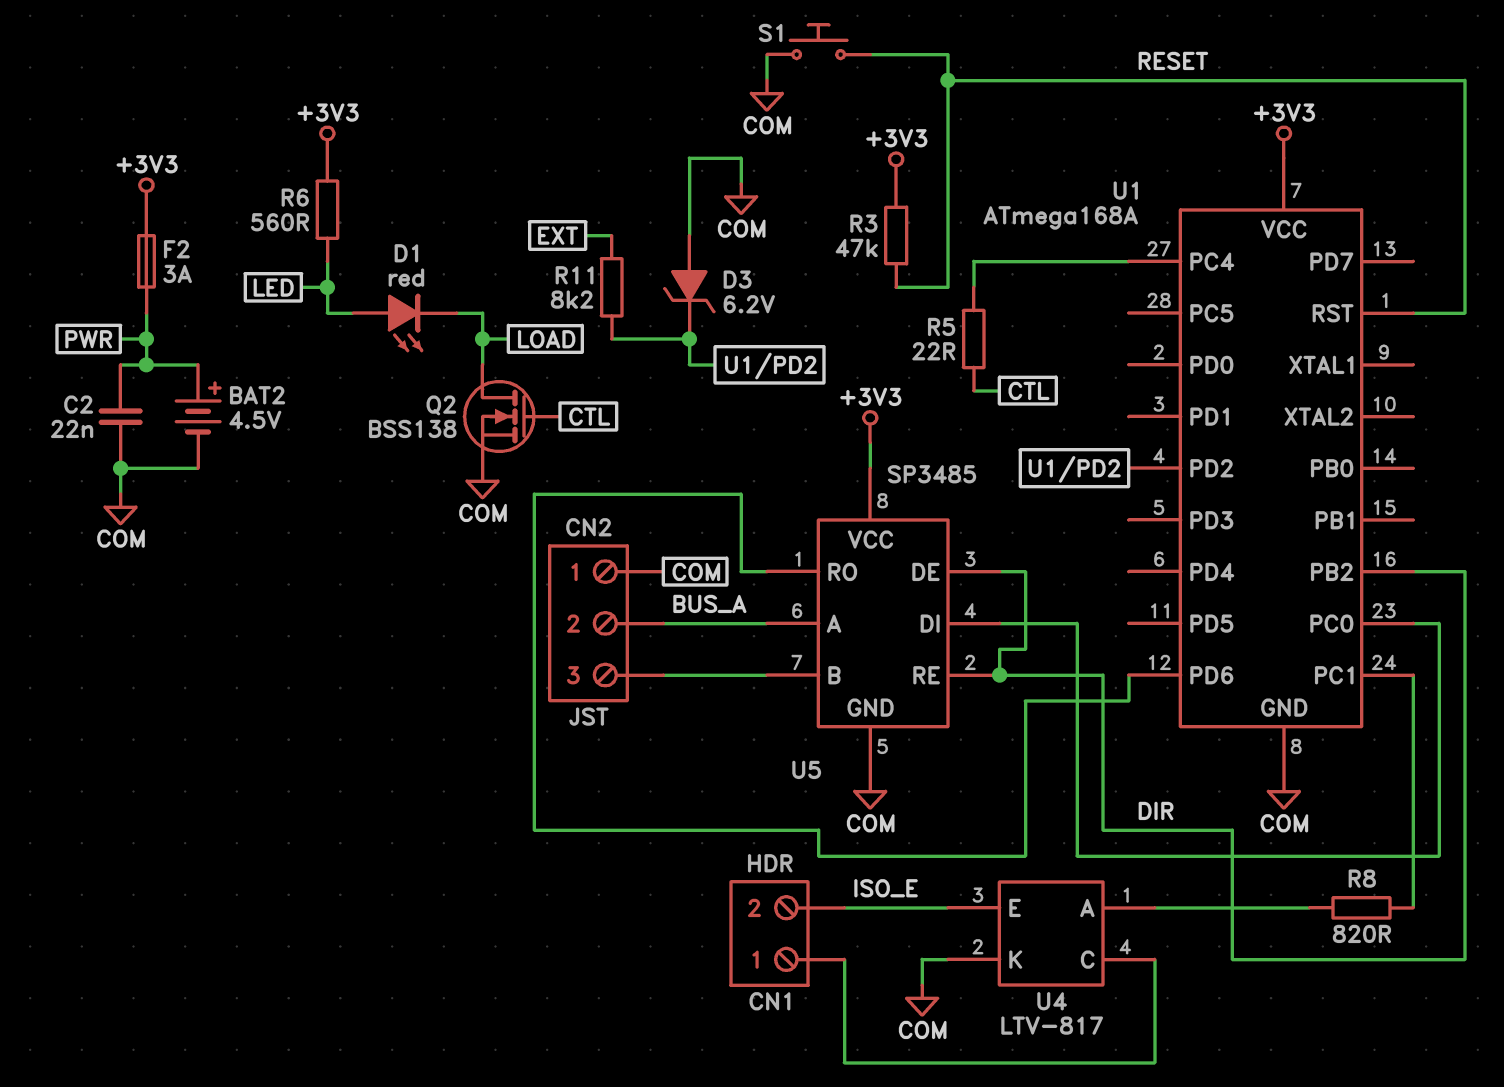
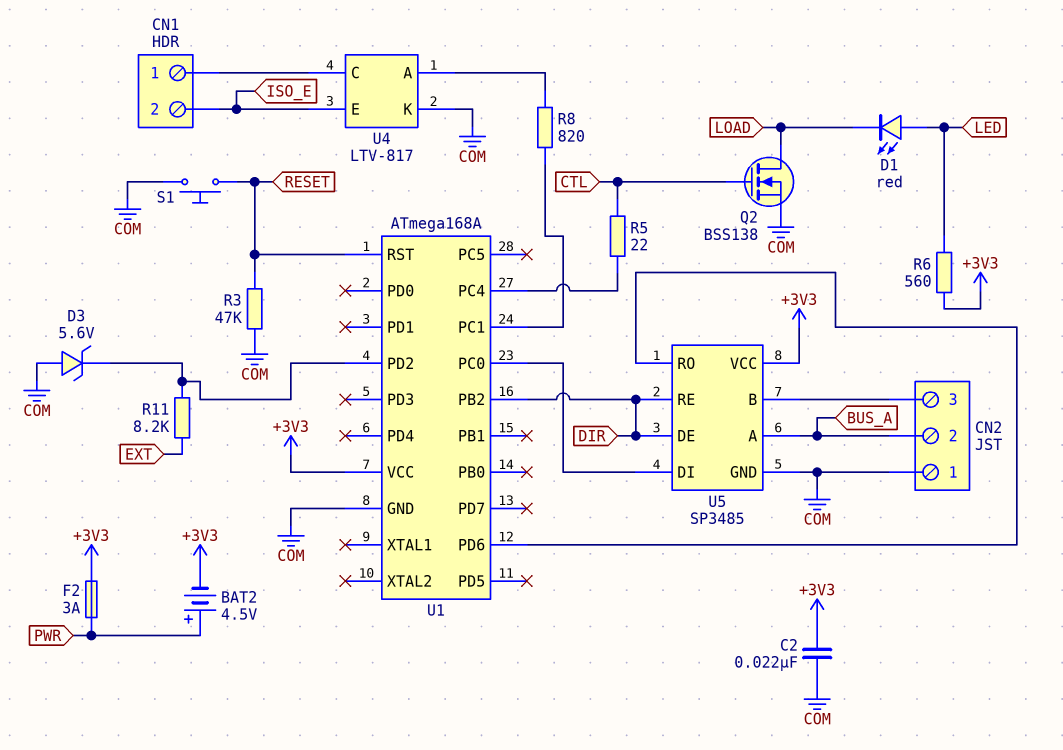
BAT2: 4.5V (plus PWR, minus COM) -> 4.5V (plus PWR, minus +3V3)
C2: 22nF (COM, PWR) -> 22nF (+3V3, COM)
D3: zener 6.2V (A COM, K U1/PD2) -> zener 5.6V (A COM, K U1/PD2)
R3: 47k (+3V3, RESET) -> 47k (COM, RESET)

